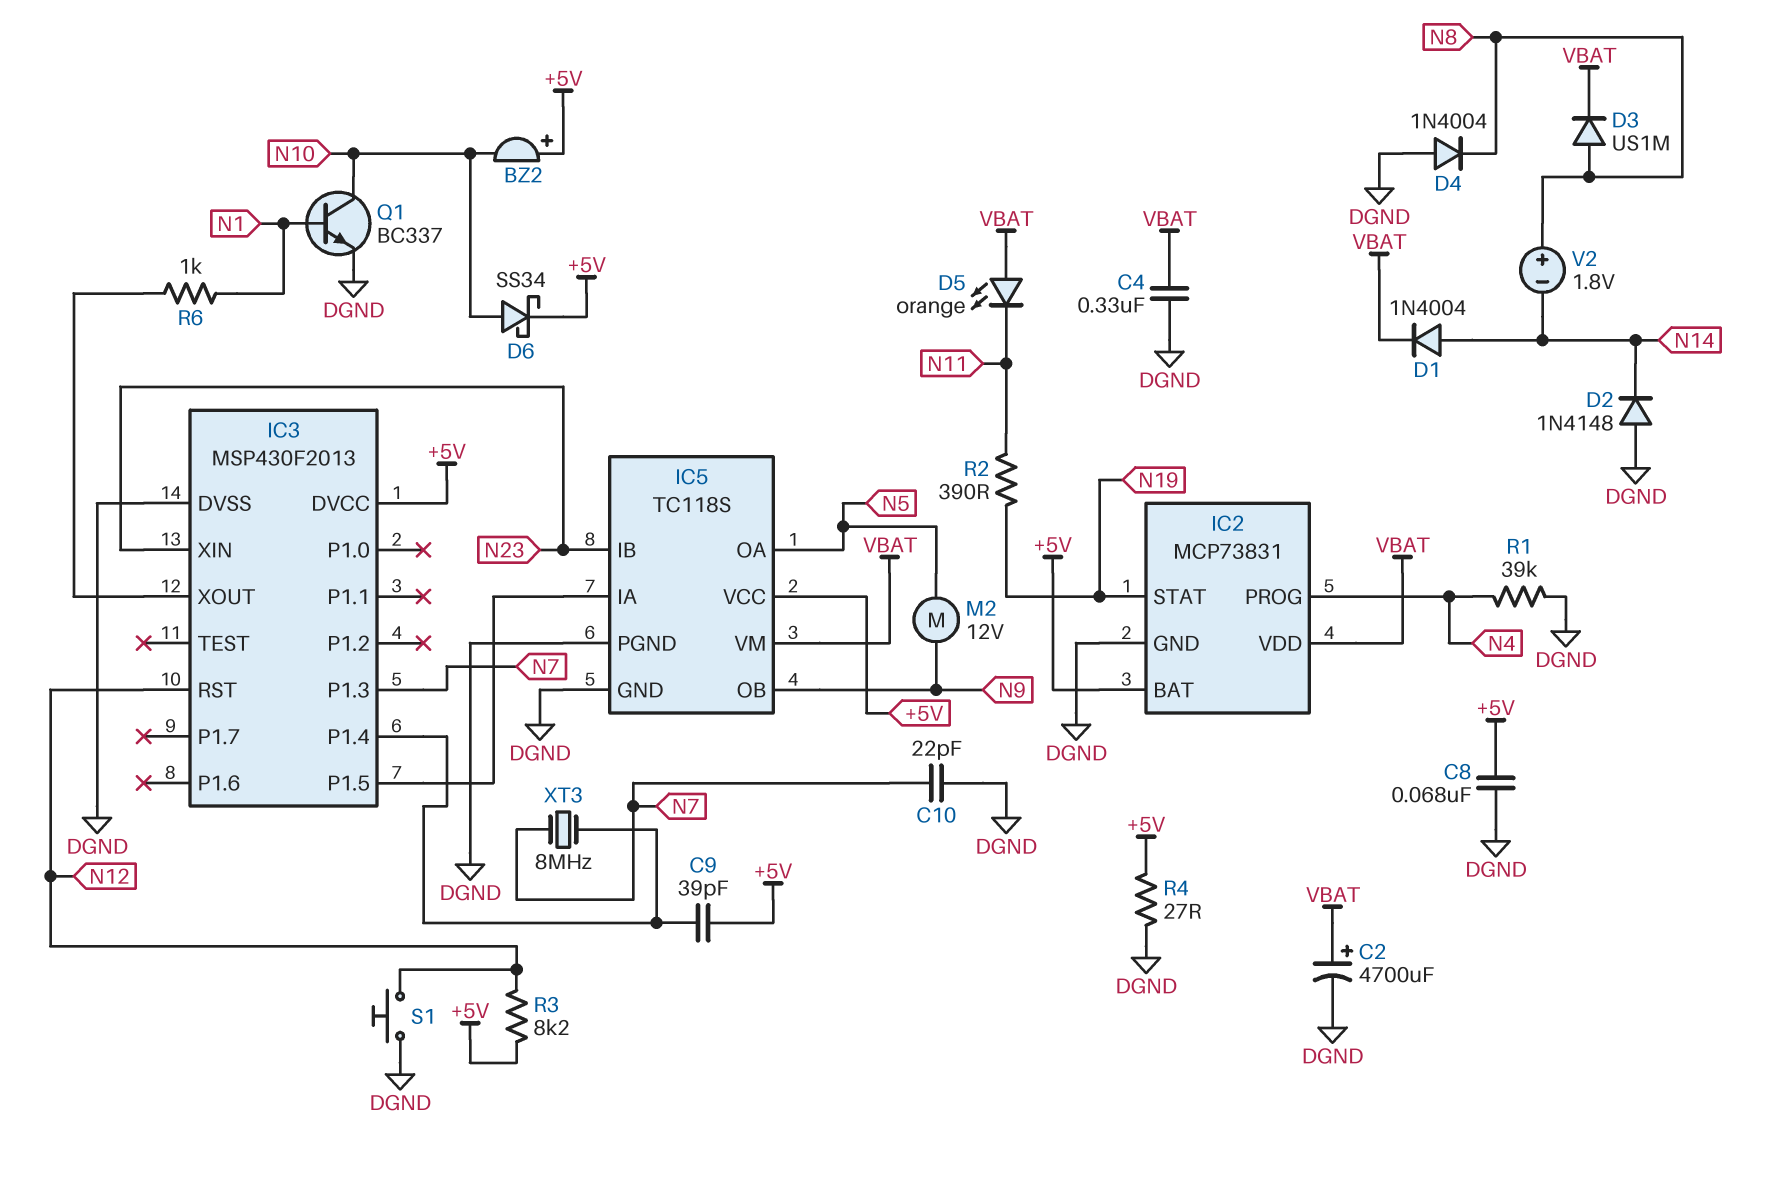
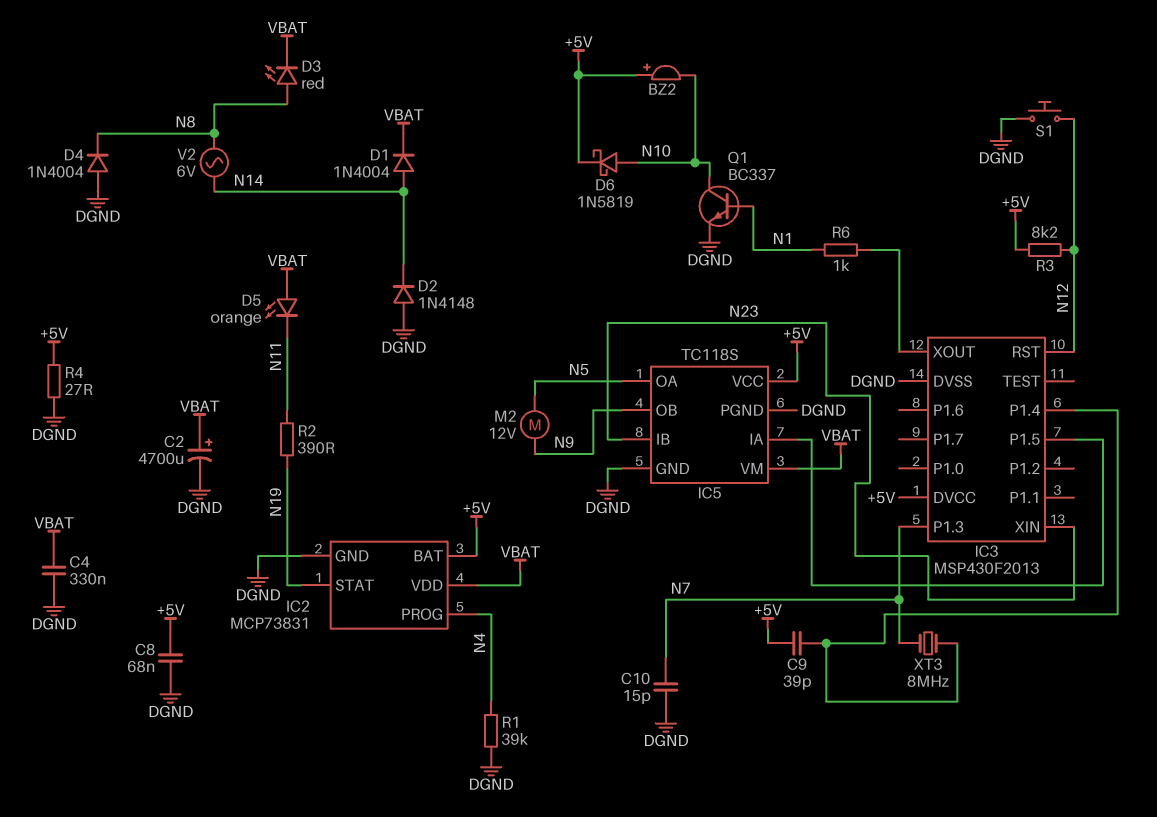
C10: 22pF (DGND, N7) -> 15pF (DGND, N7)
D3: diode US1M (A N8, K VBAT) -> LED red (A N8, K VBAT)
D6: schottky SS34 (A N10, K +5V) -> schottky 1N5819 (A N10, K +5V)
V2: 1.8V (plus N8, minus N14) -> AC 6V (N8, N14)

